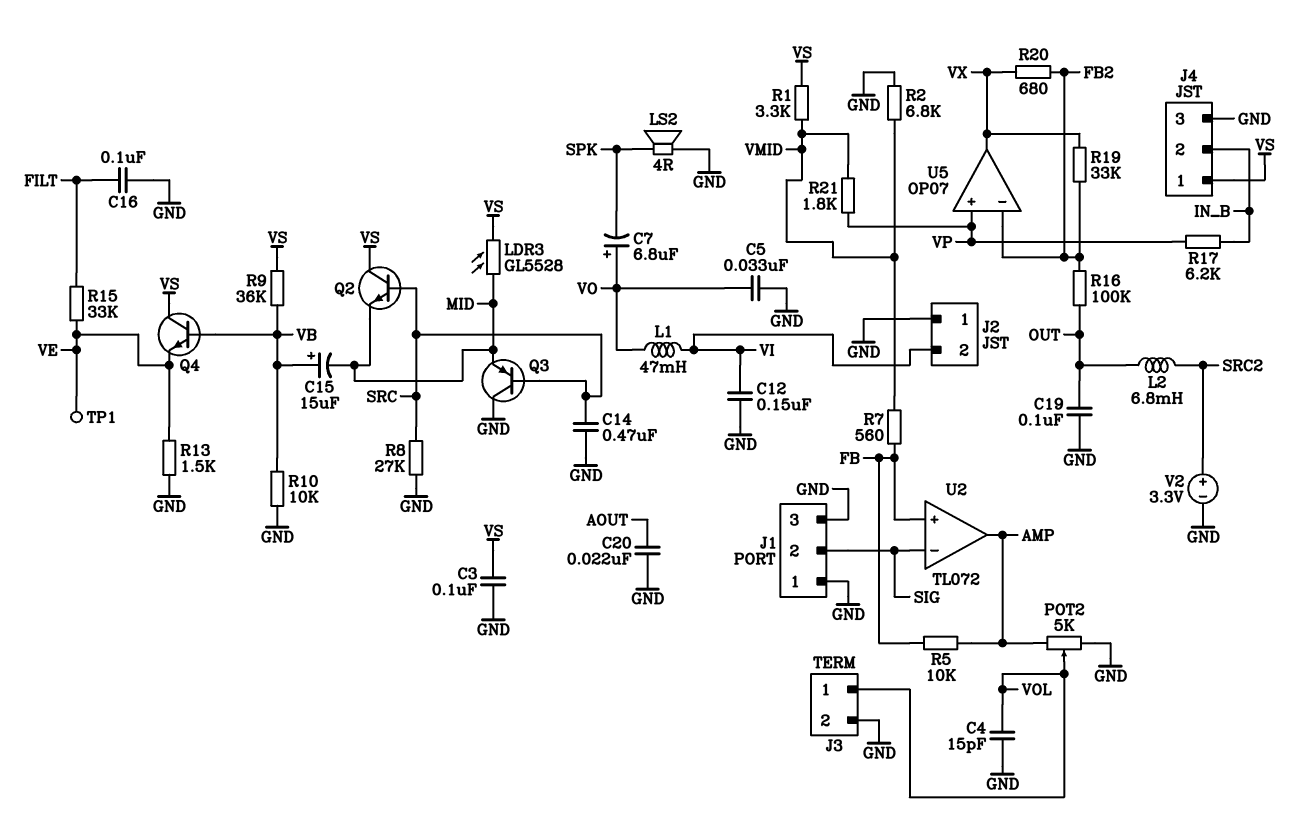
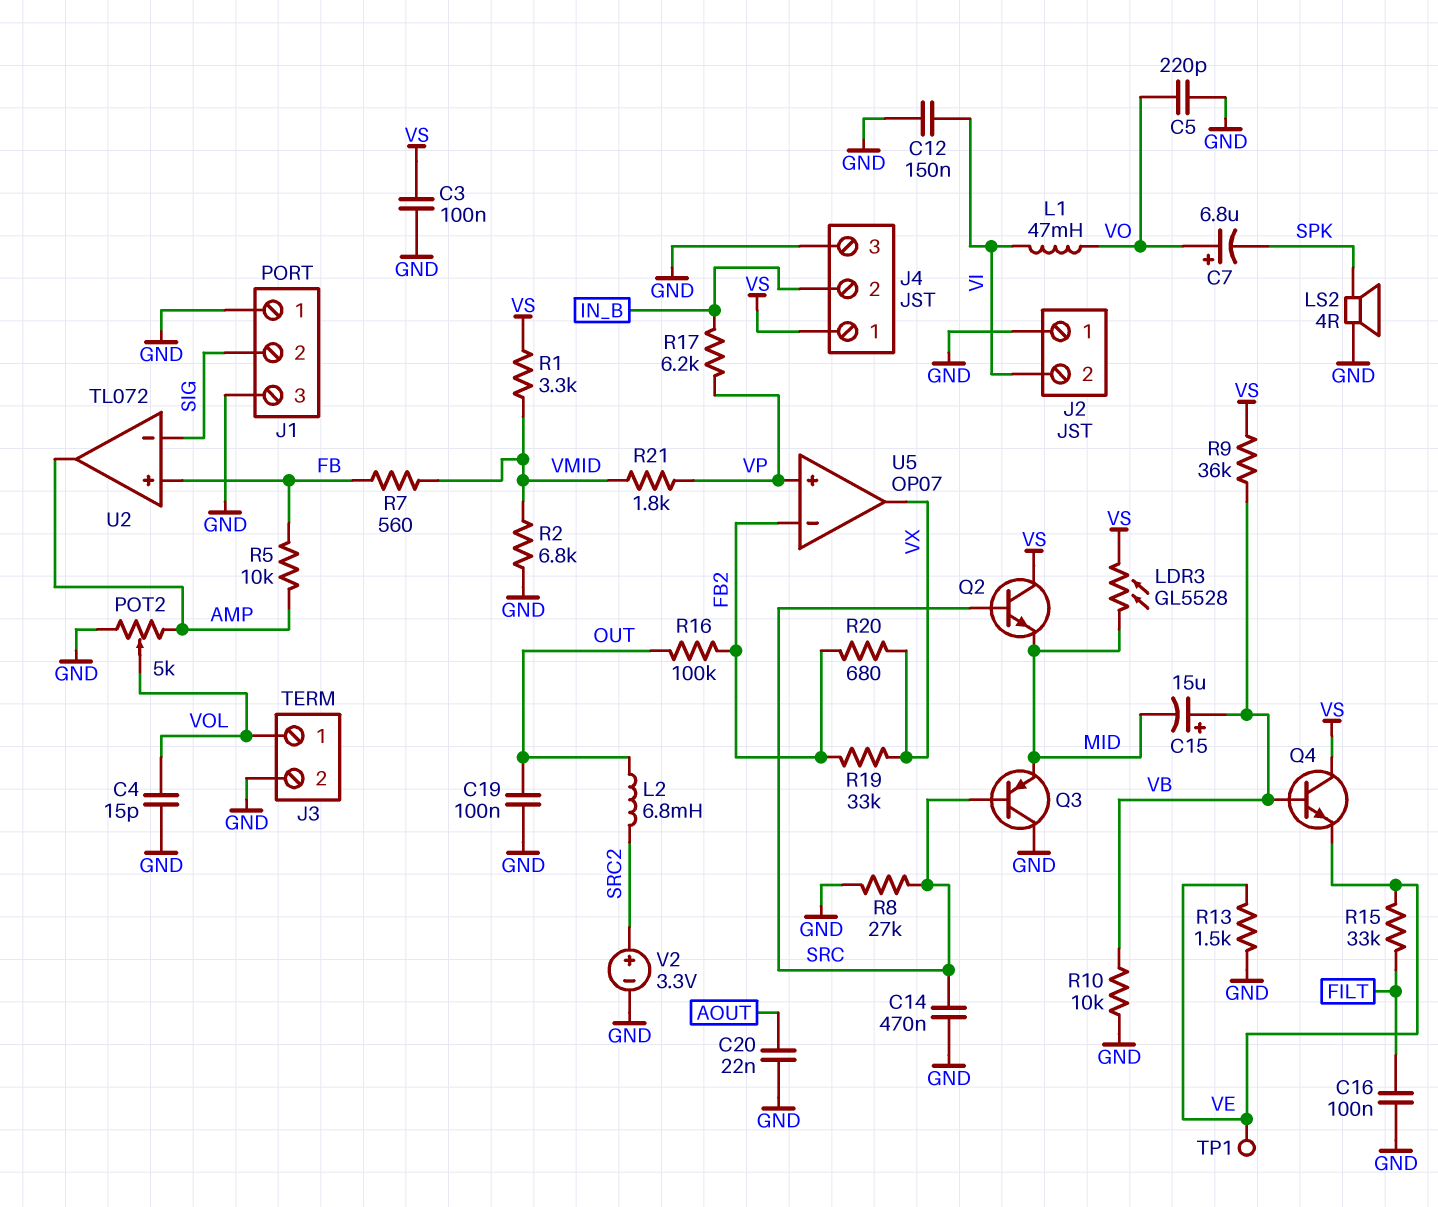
C5: 33nF (GND, VO) -> 220pF (GND, VO)

